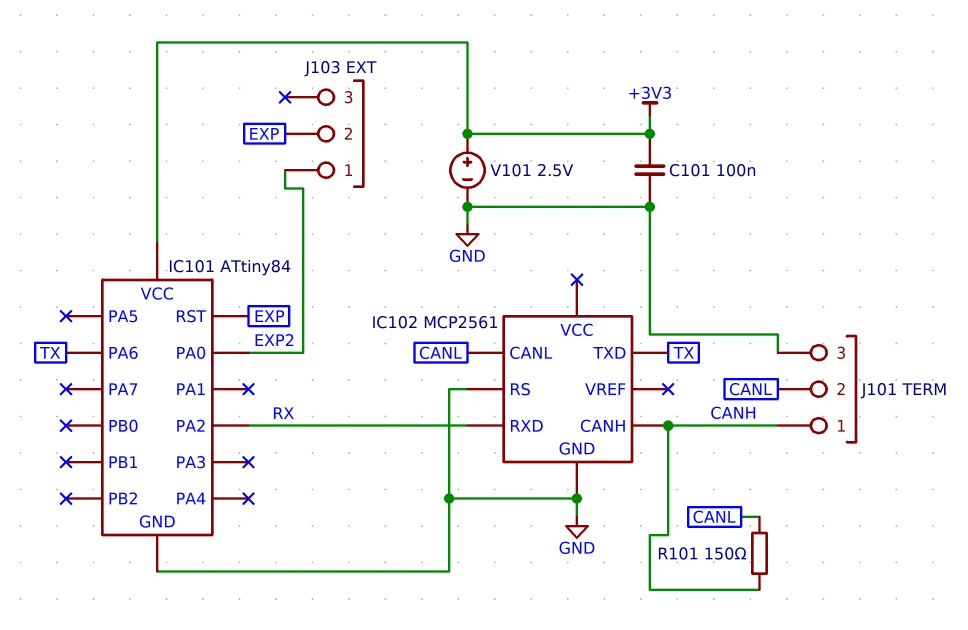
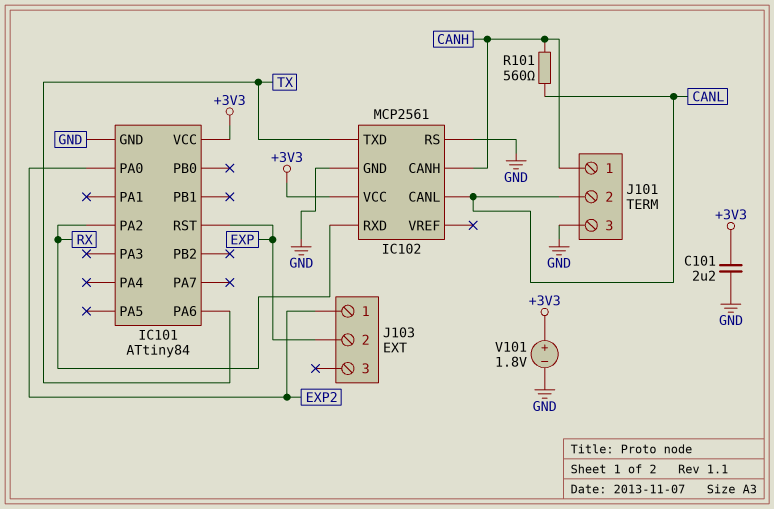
C101: 100nF (+3V3, GND) -> 2.2uF (+3V3, GND)
IC102 pin VCC: none -> +3V3
R101: 150 (CANH, CANL) -> 560 (CANH, CANL)
V101: 2.5V (plus +3V3, minus GND) -> 1.8V (plus +3V3, minus GND)

